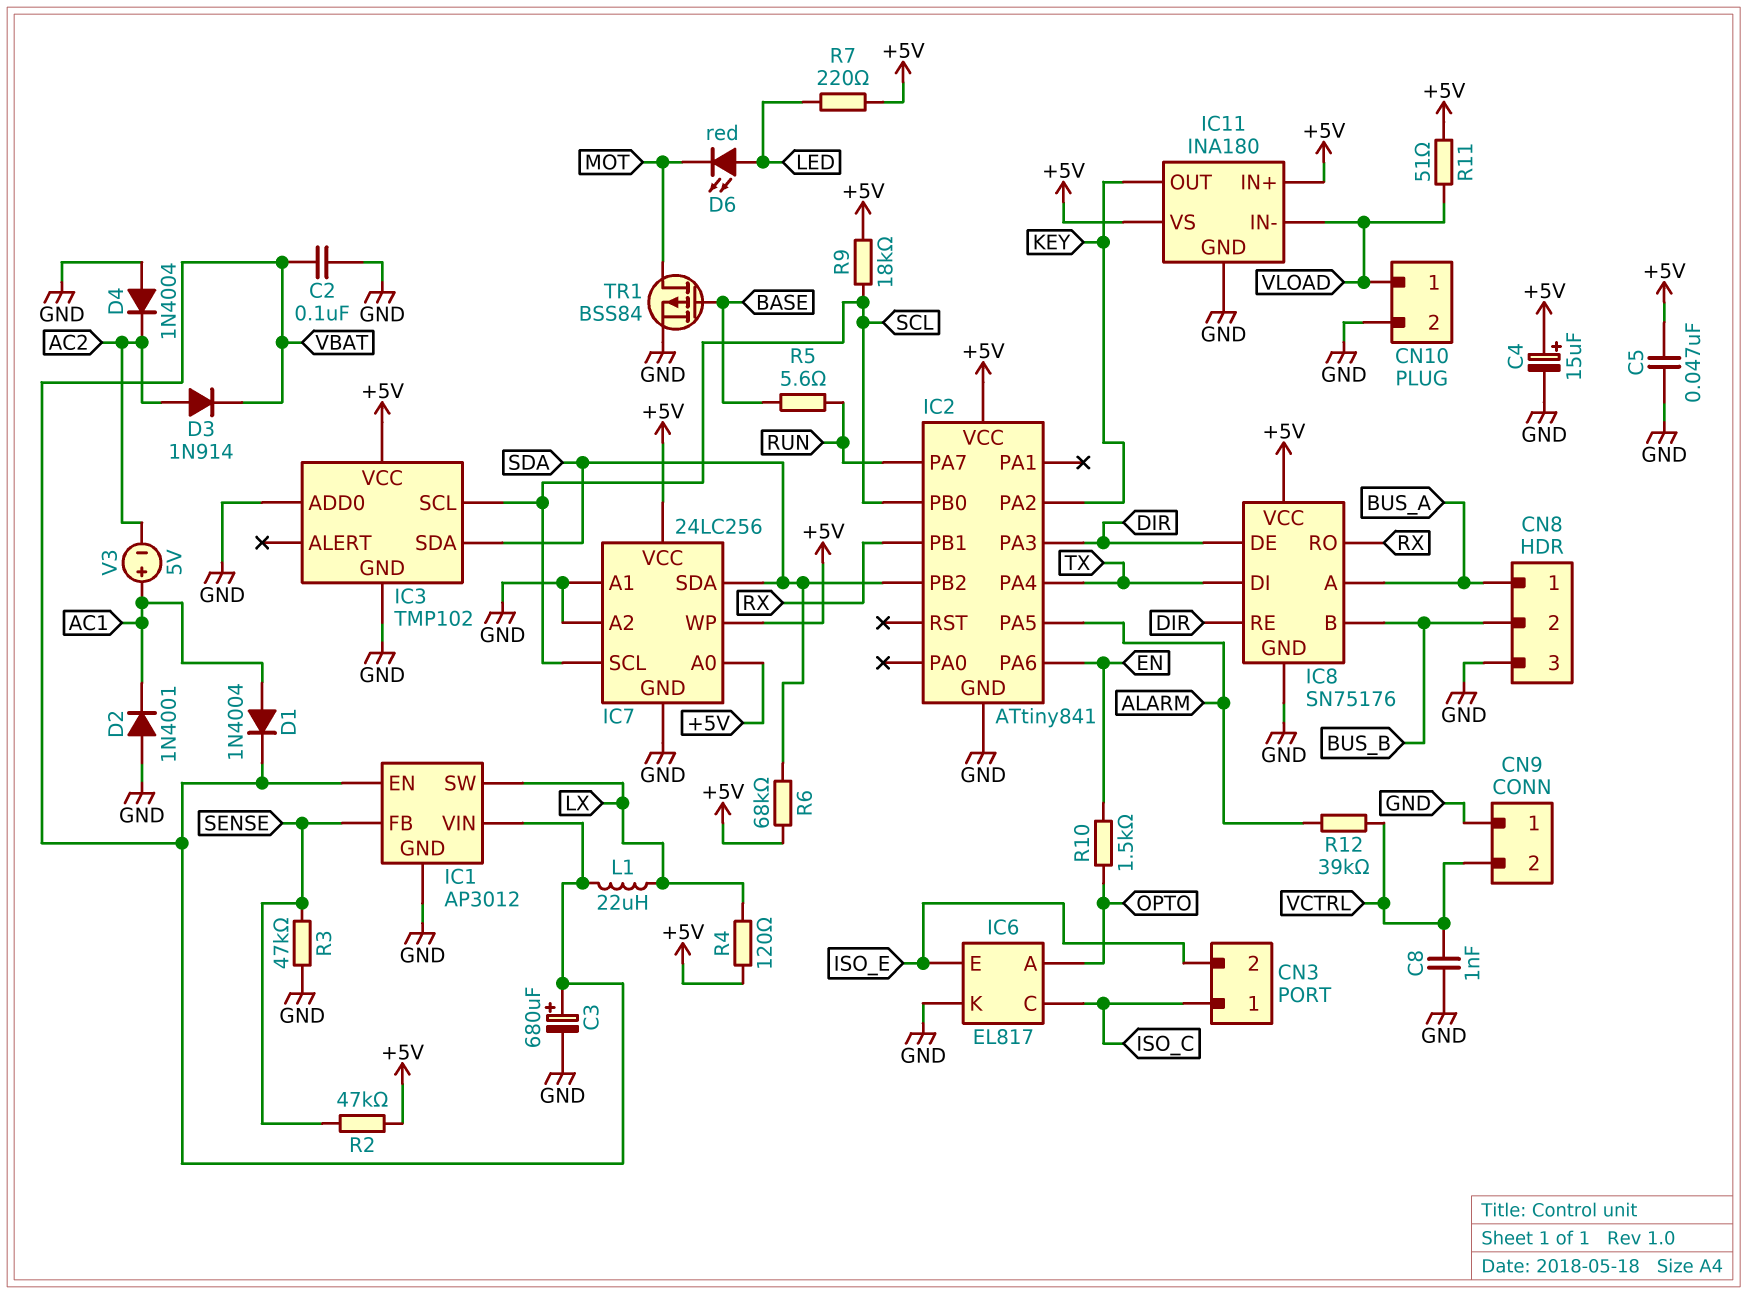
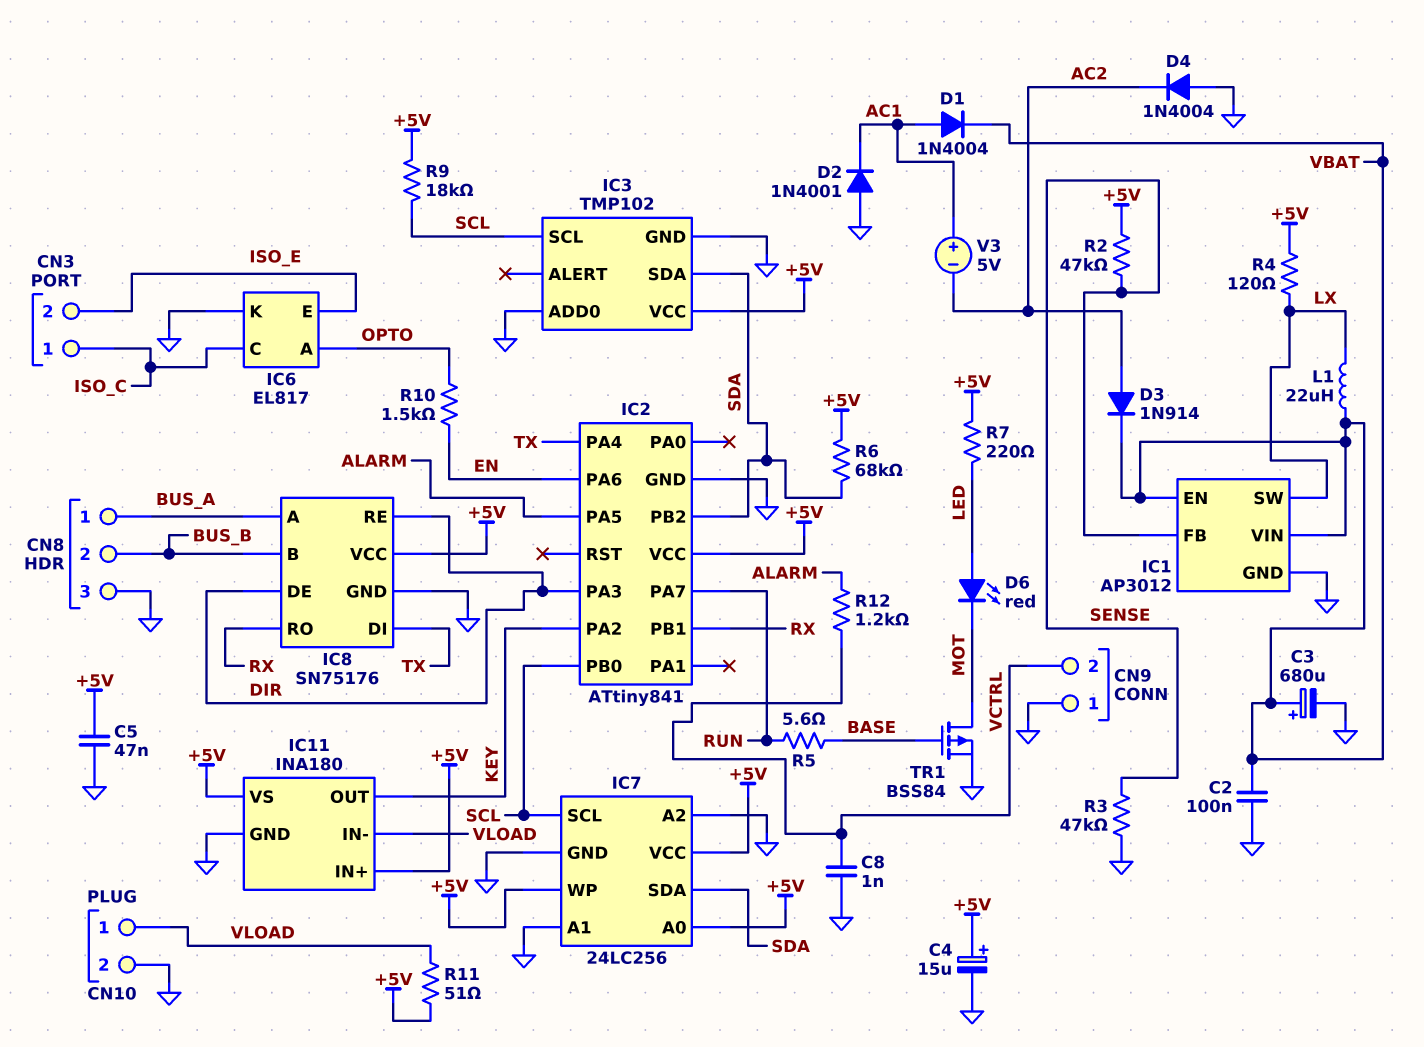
R12: 39k (ALARM, VCTRL) -> 1.2k (ALARM, VCTRL)

